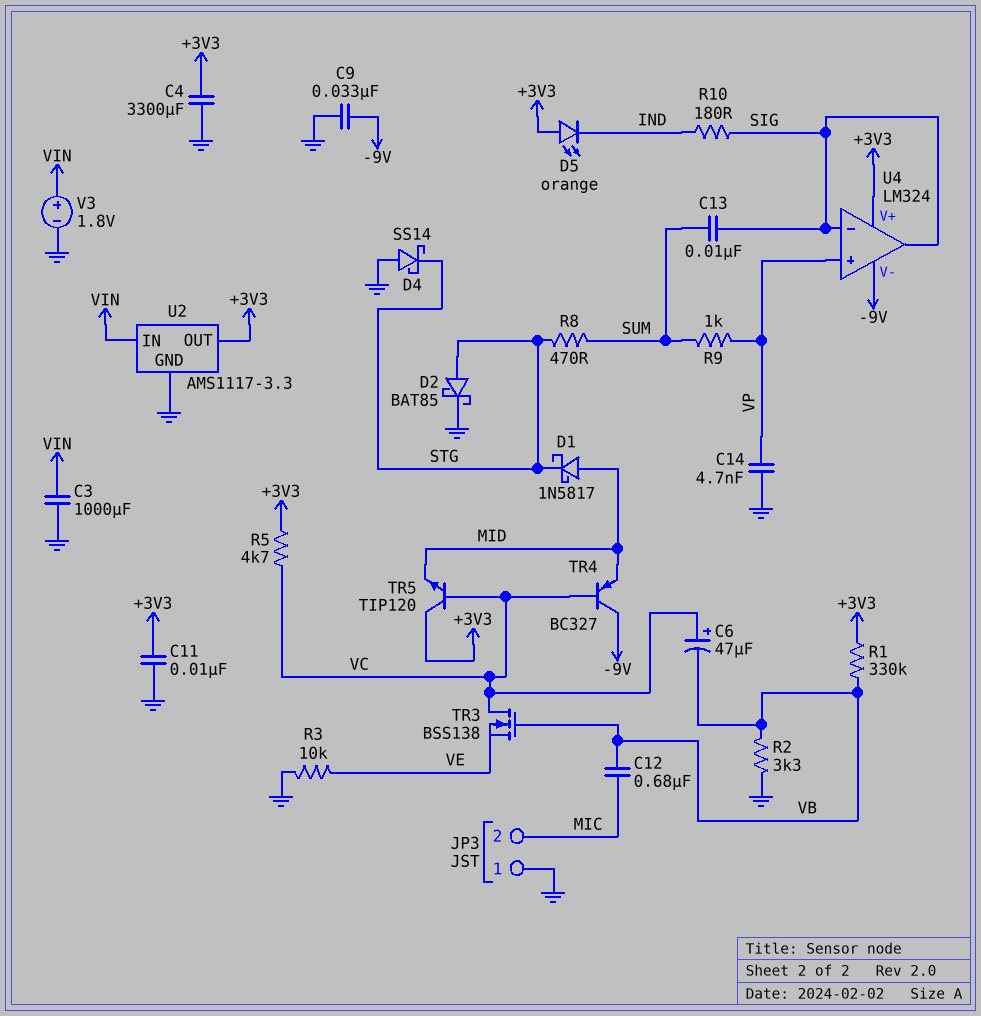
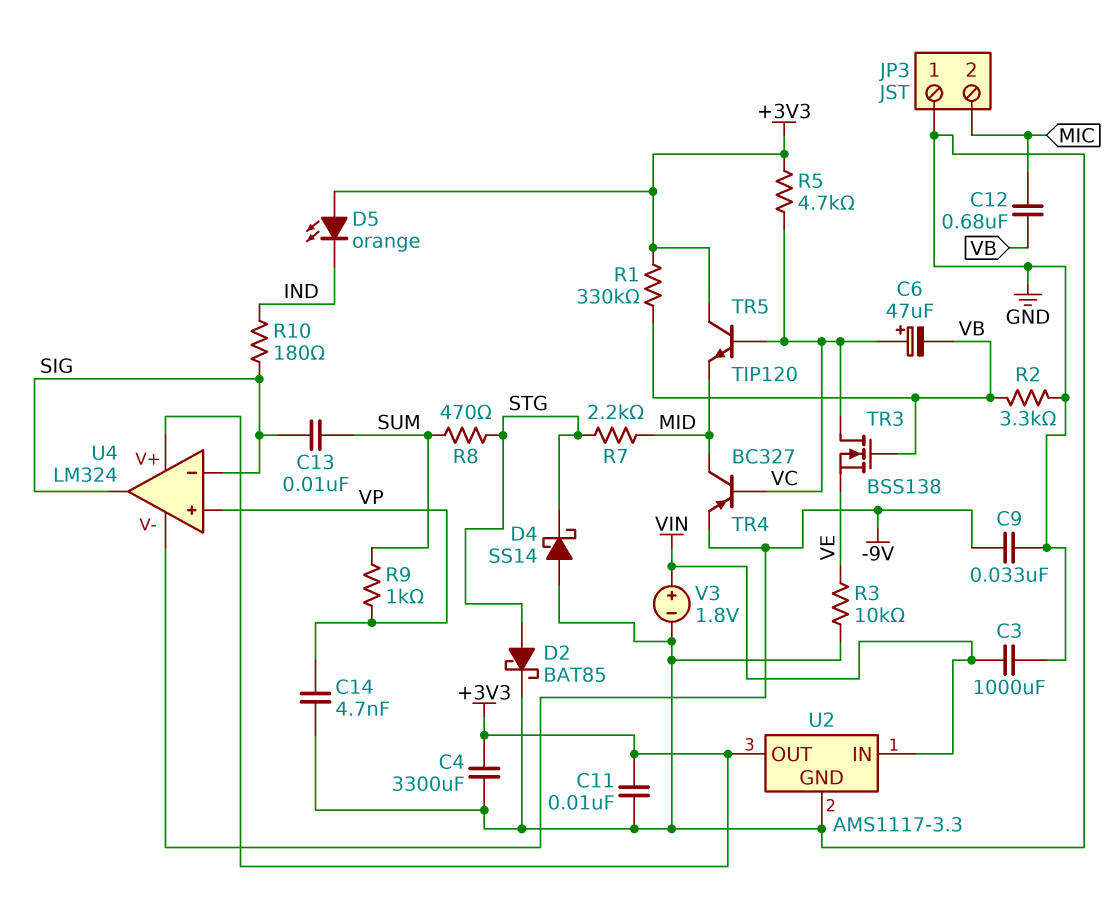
D1: schottky 1N5817 (A MID, K STG) -> none
R7: none -> 2.2k (MID, STG)
TR4: PNP BC327 (B VC, C -9V, E MID) -> PNP BC327 (B VC, C MID, E -9V)

